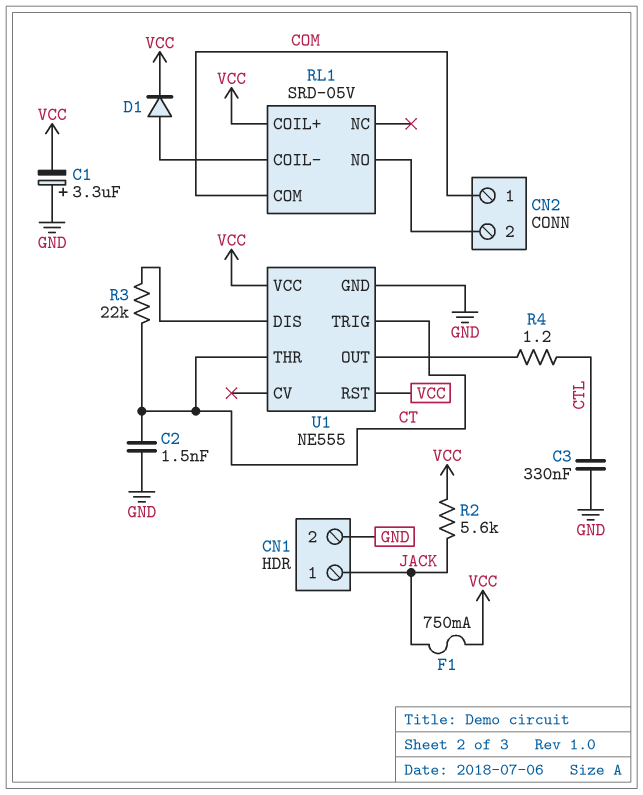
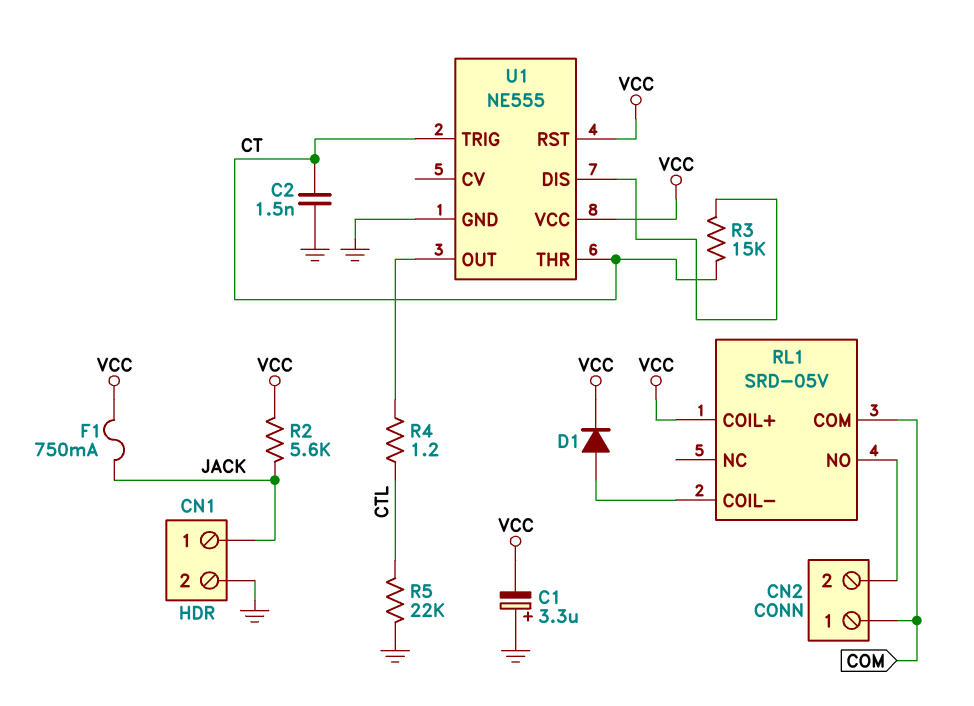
C3: 330nF (CTL, GND) -> none
R3: 22k (CT, U1/DIS) -> 15k (CT, U1/DIS)
R5: none -> 22k (CTL, GND)

